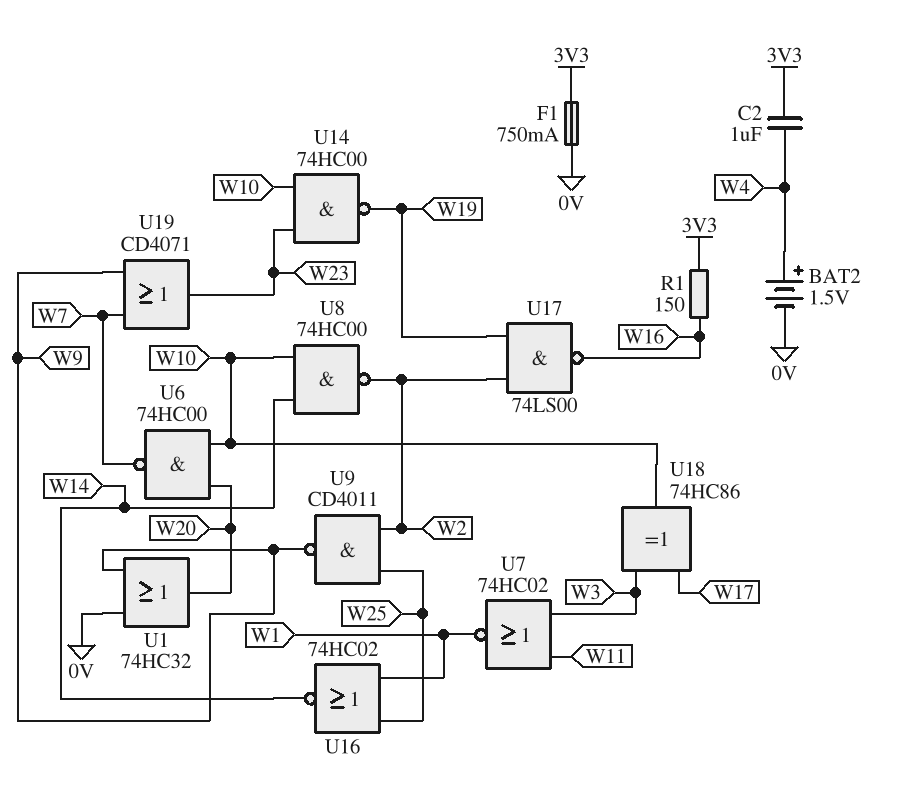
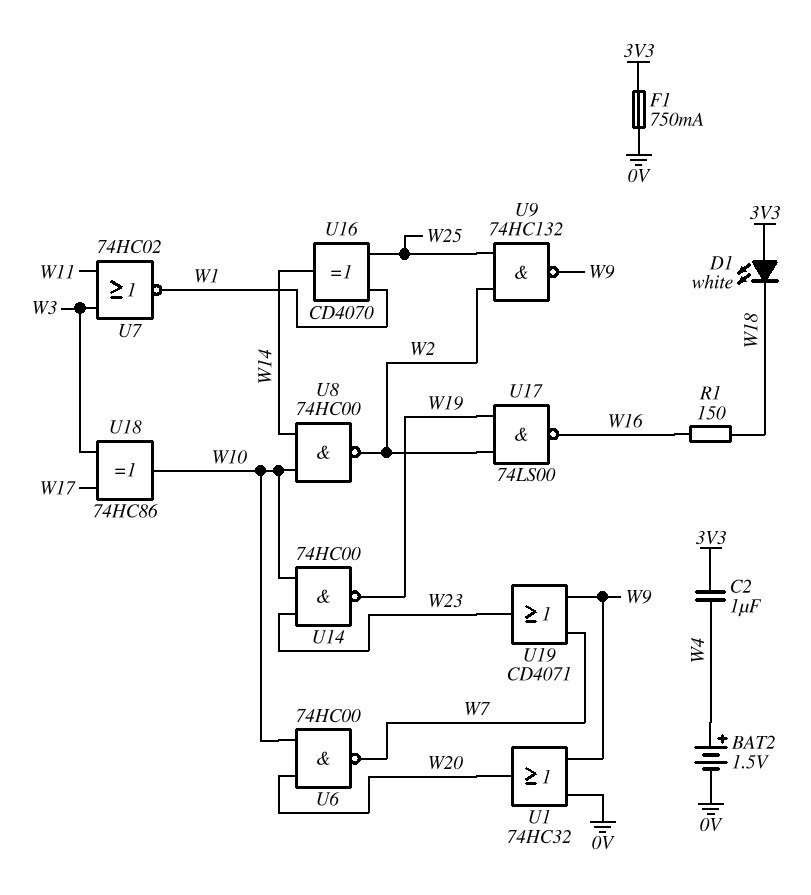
D1: none -> LED white (A 3V3, K W18)
R1: 150 (3V3, W16) -> 150 (W16, W18)
U9: NAND CD4011 (in W2, in W25, out W9) -> NAND 74HC132 (in W2, in W25, out W9)
U16: NOR 74HC02 (in W1, in W25, out W14) -> XOR CD4070 (in W1, in W25, out W14)

